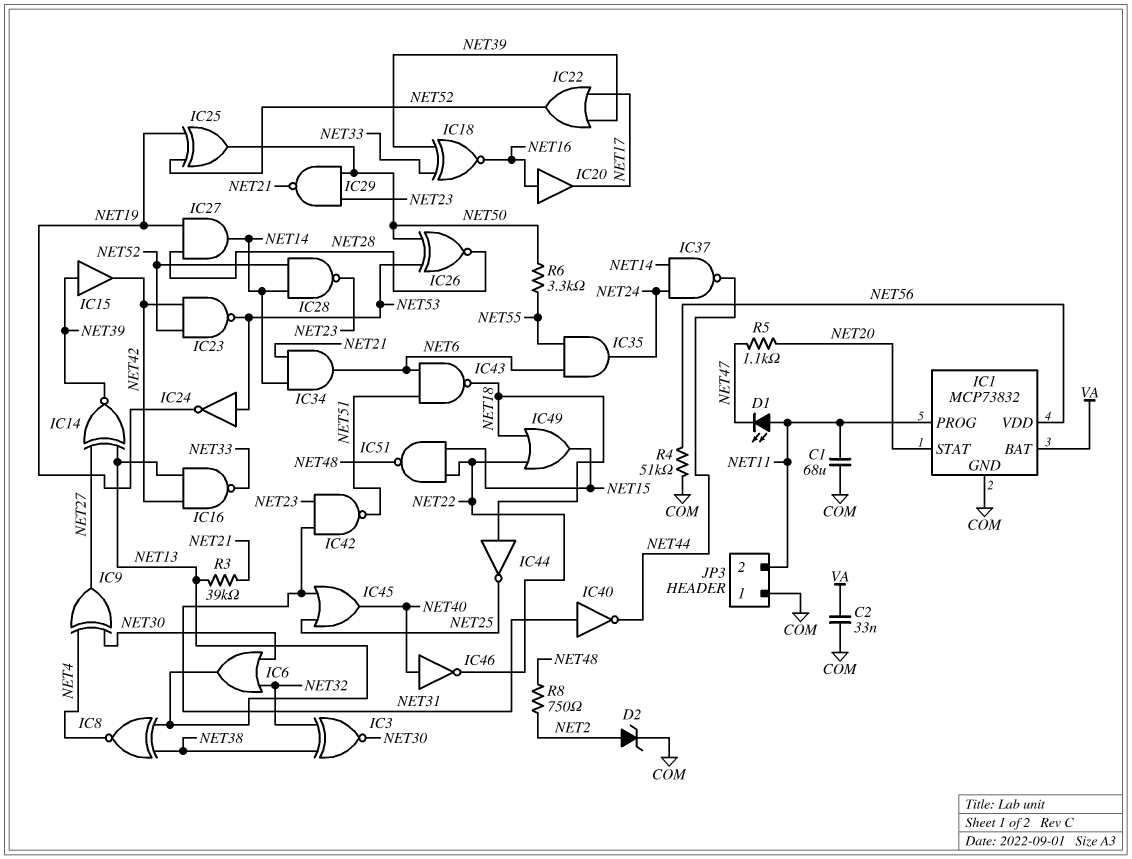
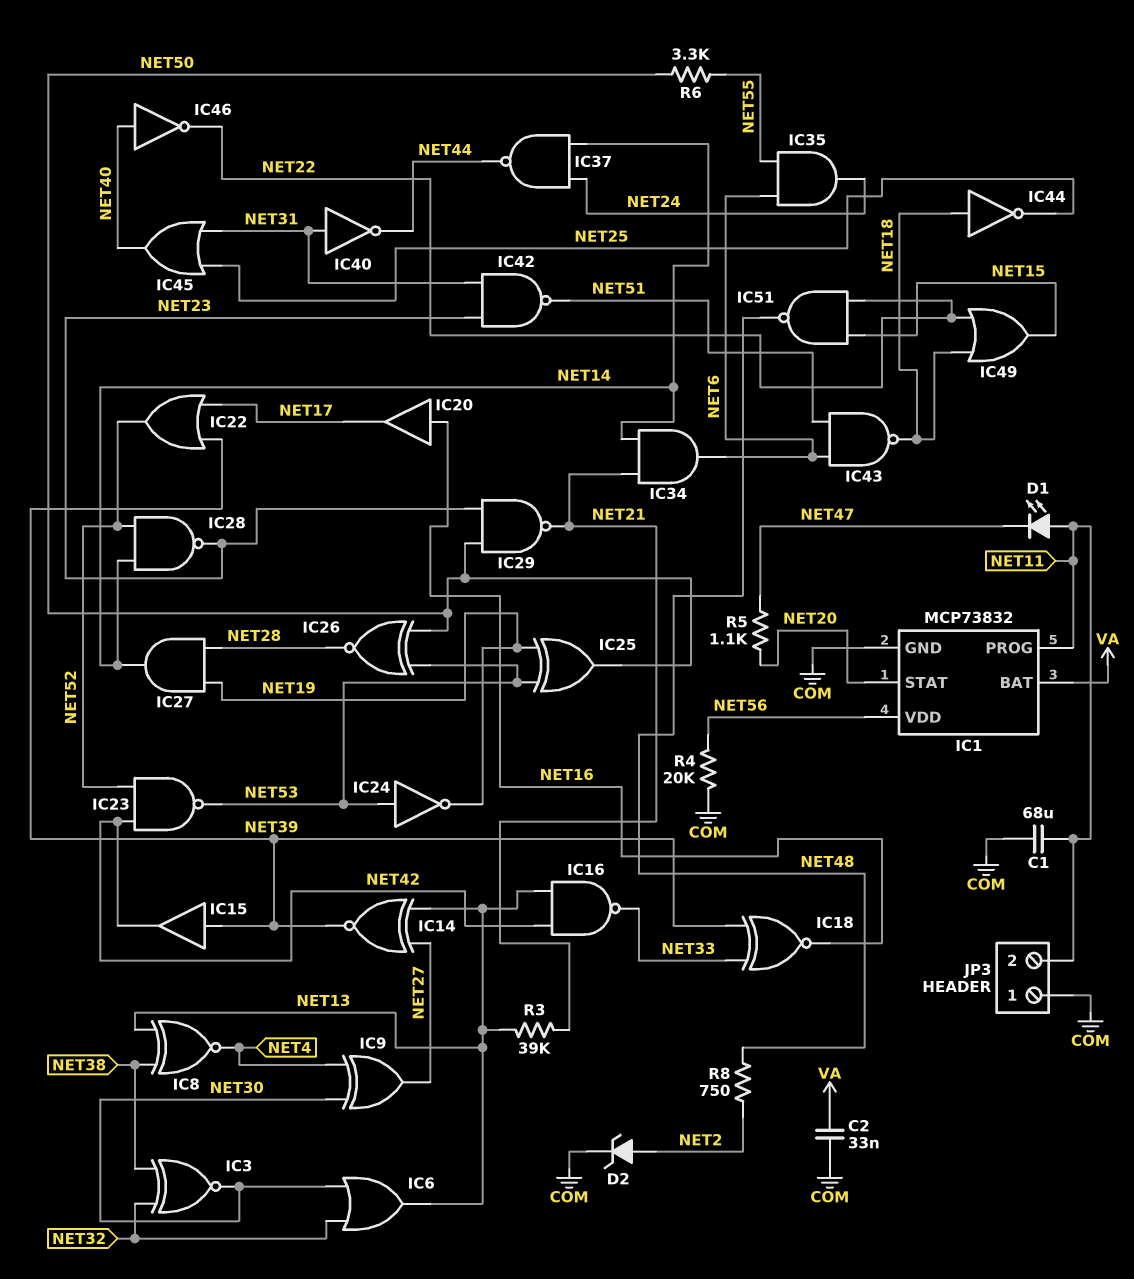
IC25: XOR (in NET19, in NET52, out NET50) -> XOR (in NET19, in NET53, out NET50)
R4: 51k (COM, NET56) -> 20k (COM, NET56)

